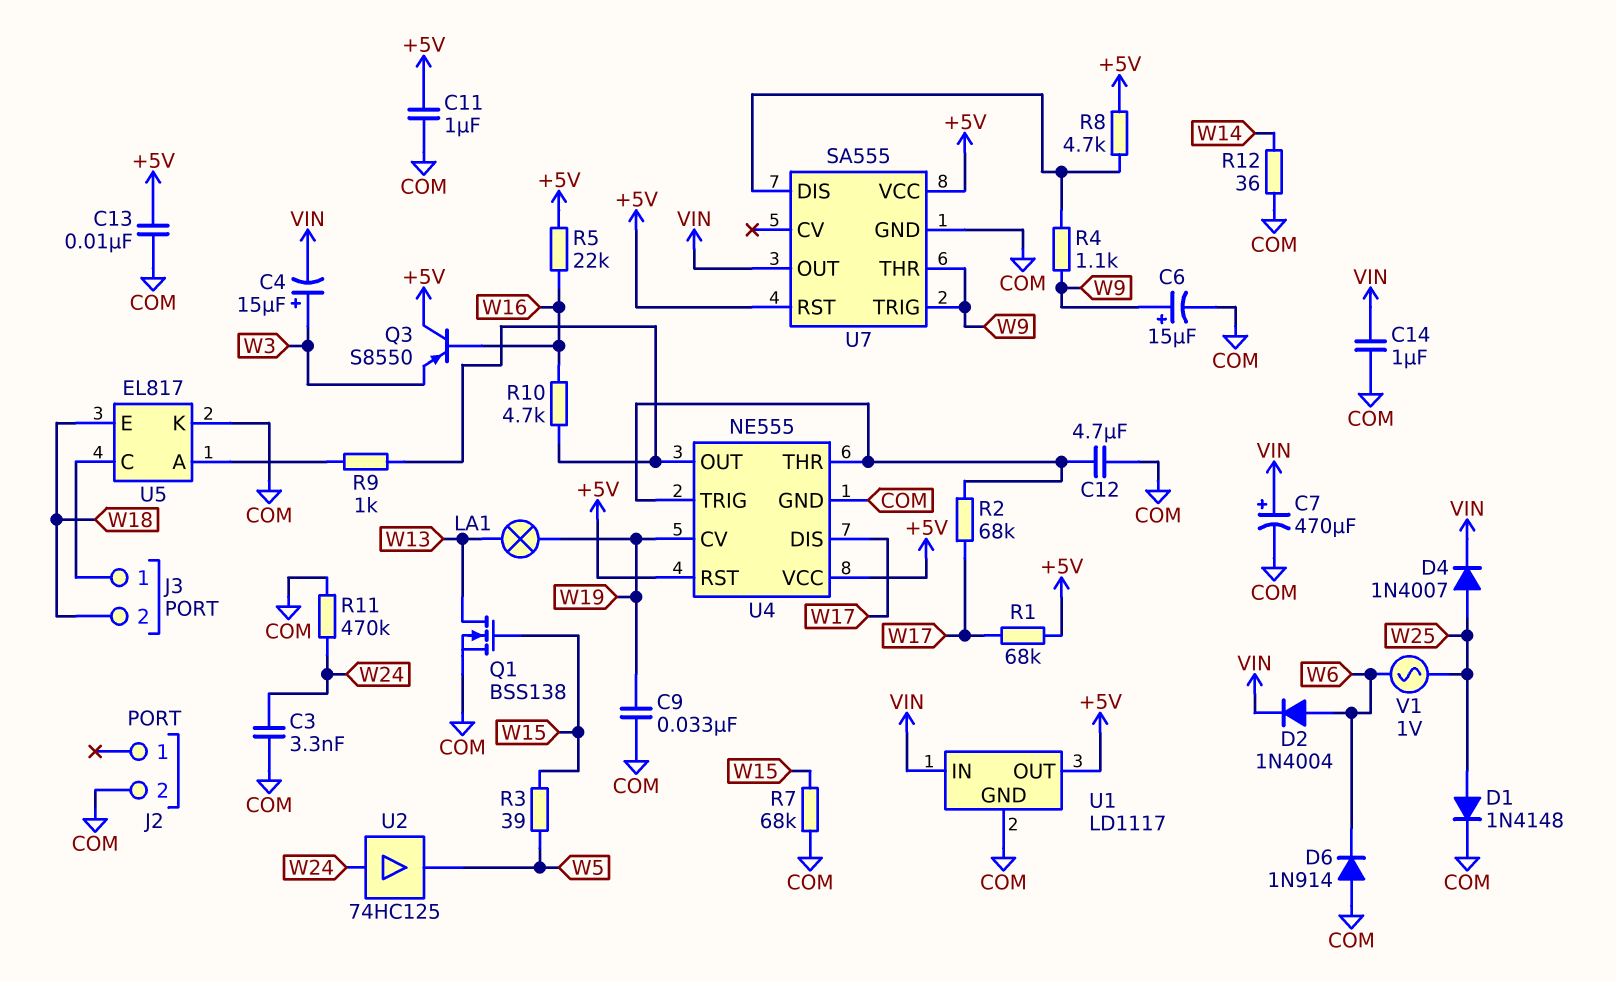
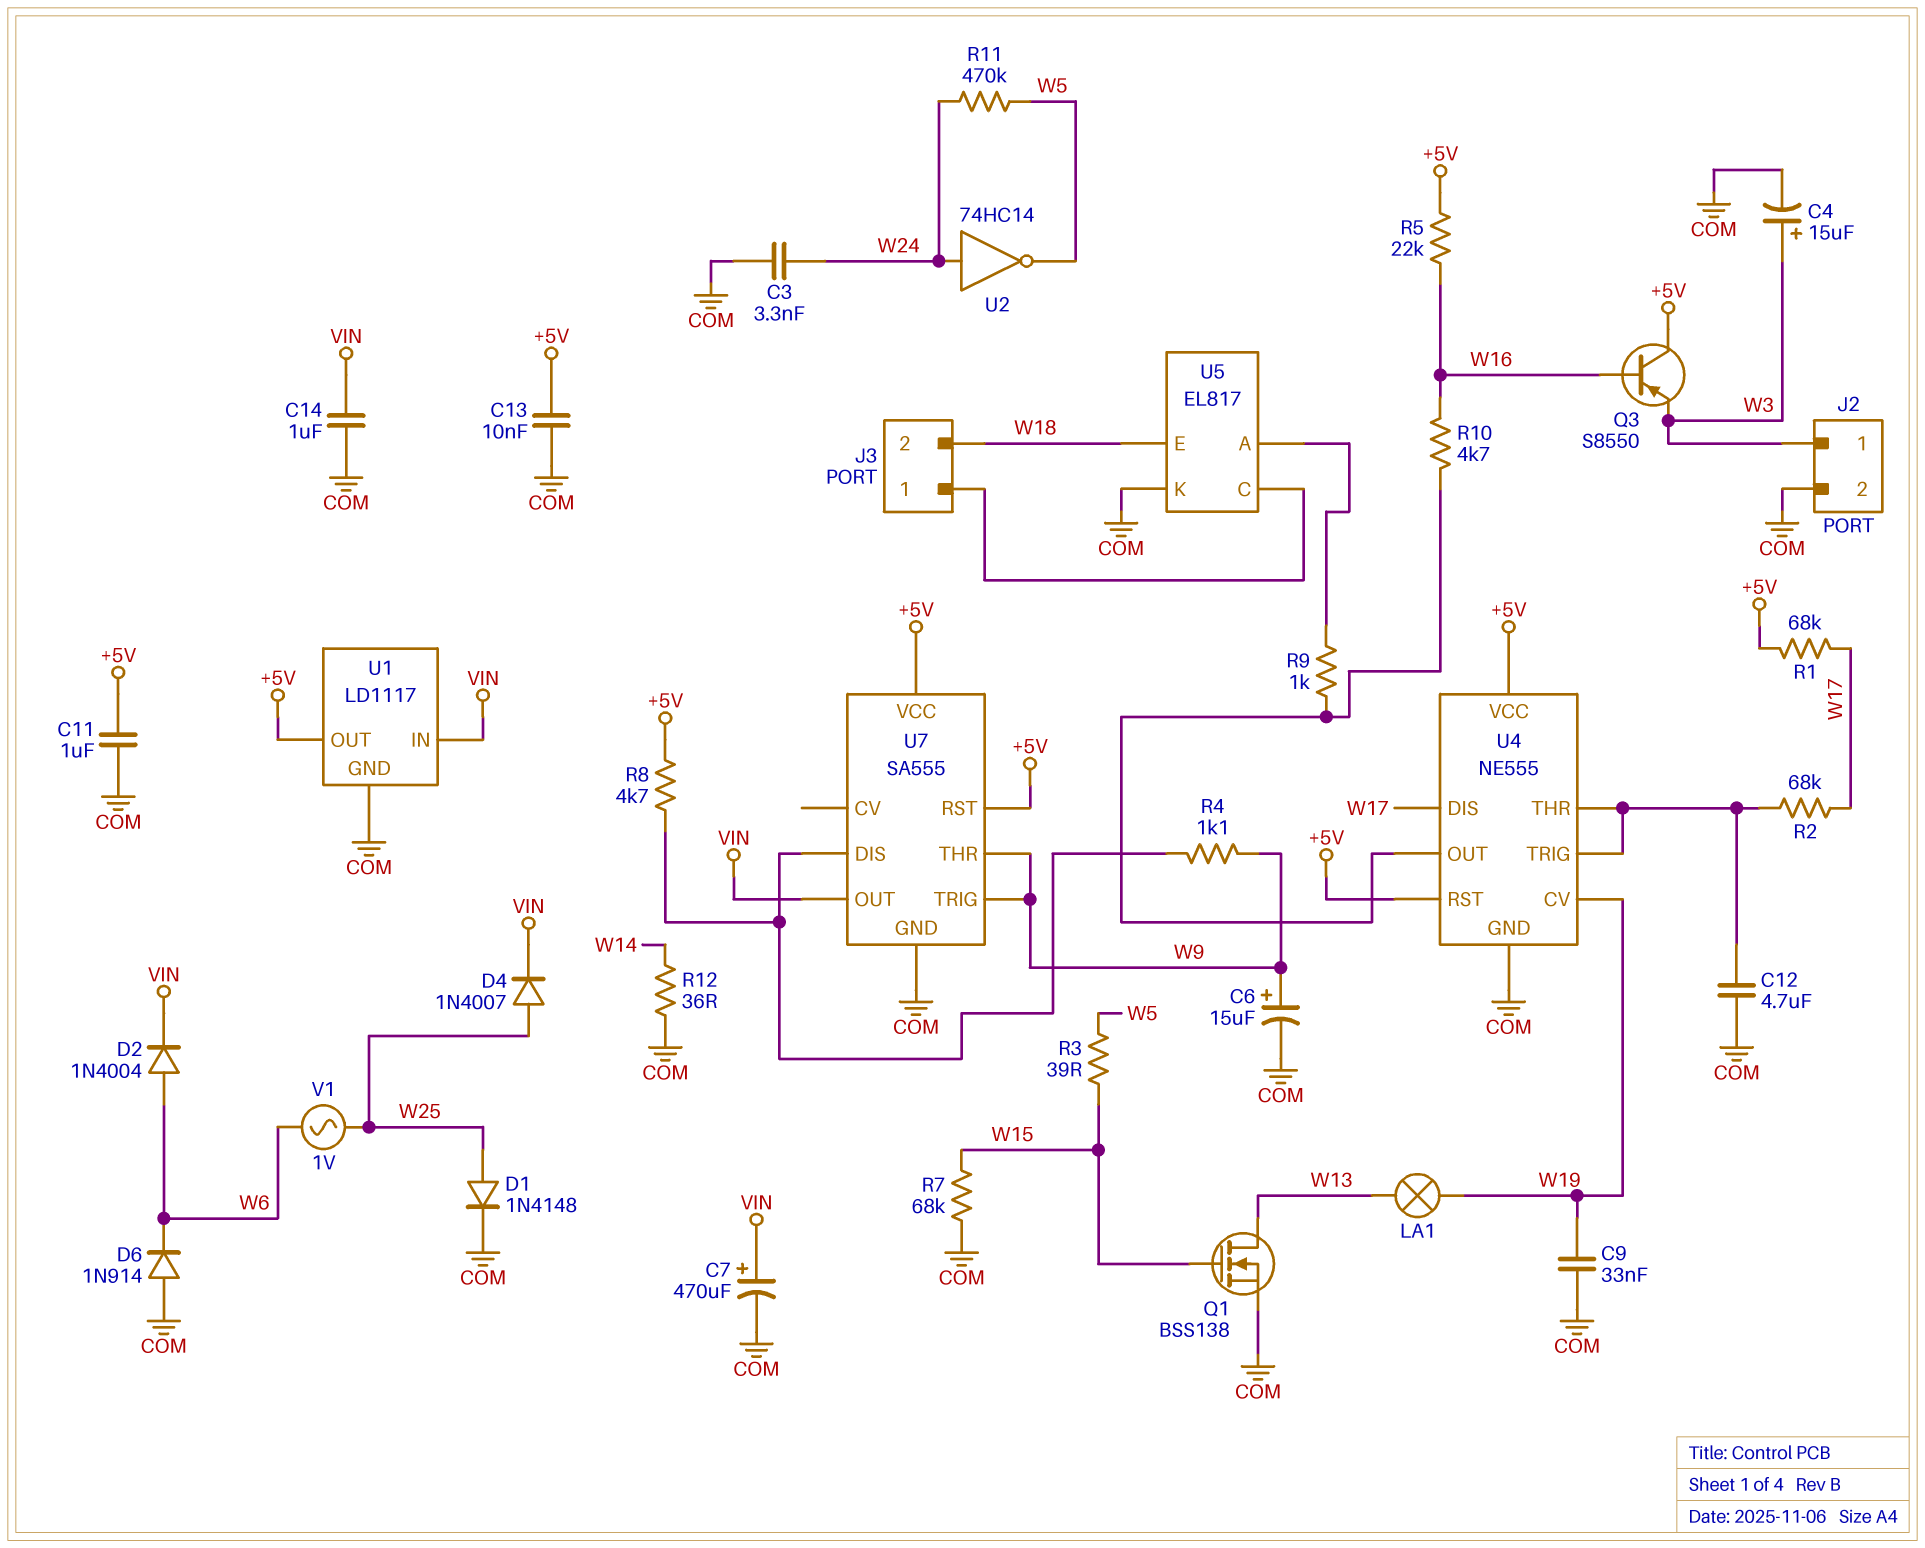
C4: 15uF (plus W3, minus VIN) -> 15uF (plus W3, minus COM)
J2 pin 1: none -> W3
R11: 470k (COM, W24) -> 470k (W5, W24)
U2: buffer 74HC125 (in W24, out W5) -> NOT 74HC14 (in W24, out W5)

